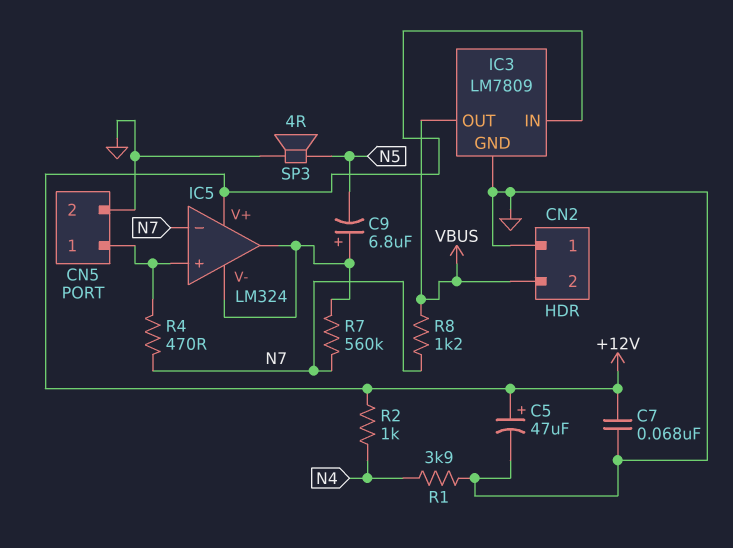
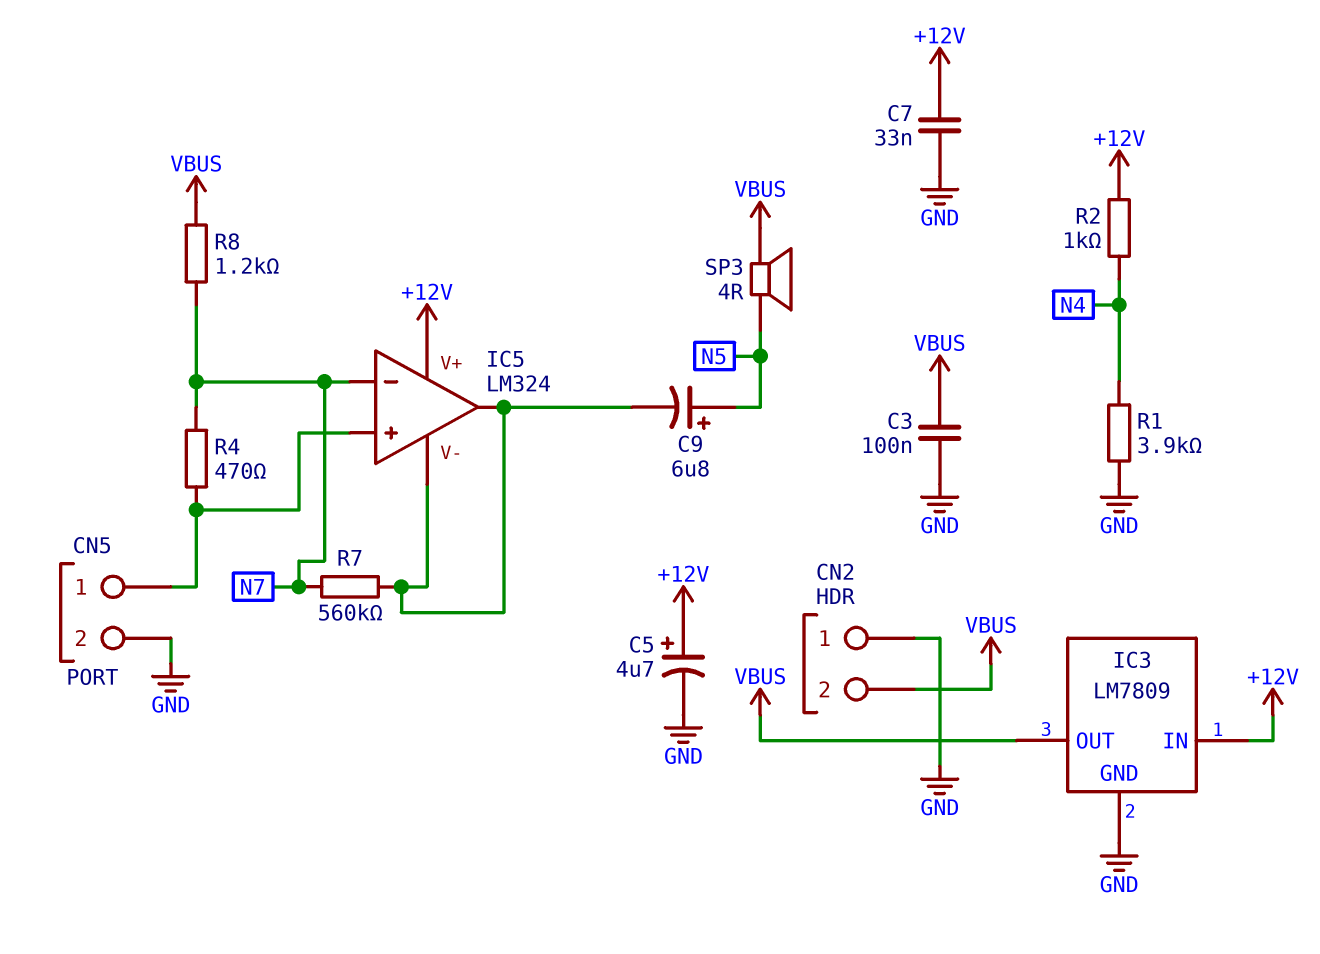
C3: none -> 100nF (GND, VBUS)
C5: 47uF (plus +12V, minus GND) -> 4.7uF (plus +12V, minus GND)
C7: 68nF (+12V, GND) -> 33nF (+12V, GND)
C9: 6.8uF (plus IC5/V-, minus N5) -> 6.8uF (plus N5, minus IC5/V-)
SP3: speaker 4R (GND, N5) -> speaker 4R (N5, VBUS)

